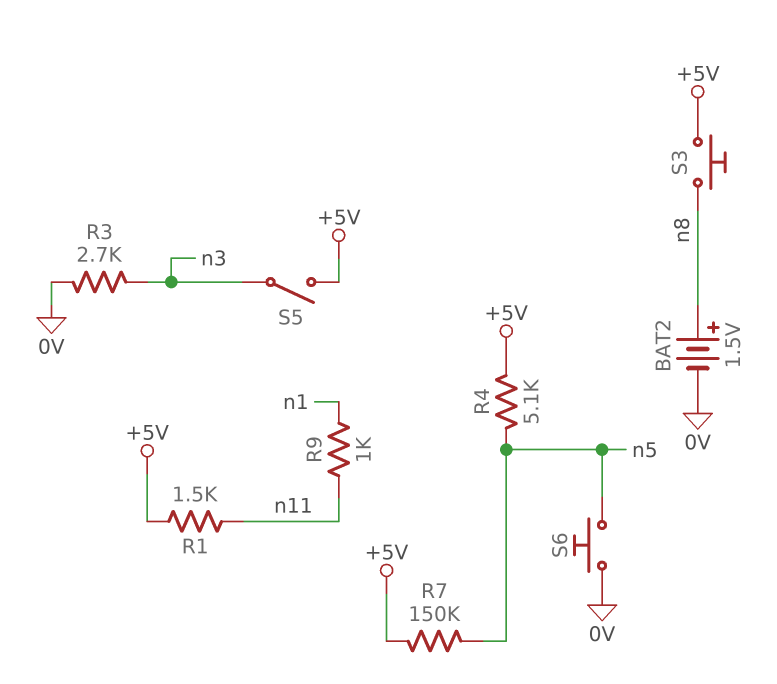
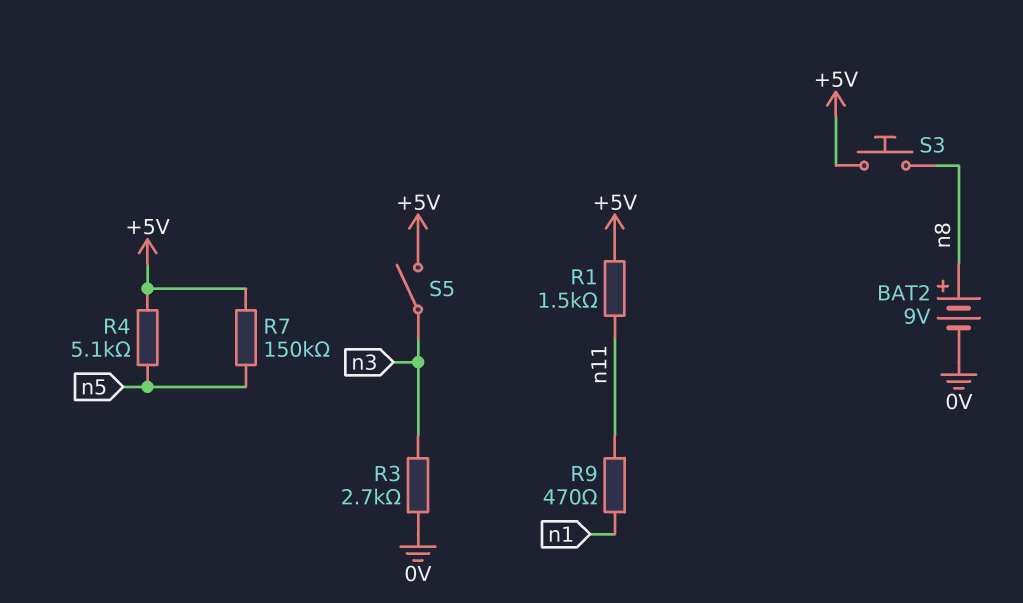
BAT2: 1.5V (plus n8, minus 0V) -> 9V (plus n8, minus 0V)
R9: 1k (n1, n11) -> 470 (n1, n11)
S6: button (0V, n5) -> none

